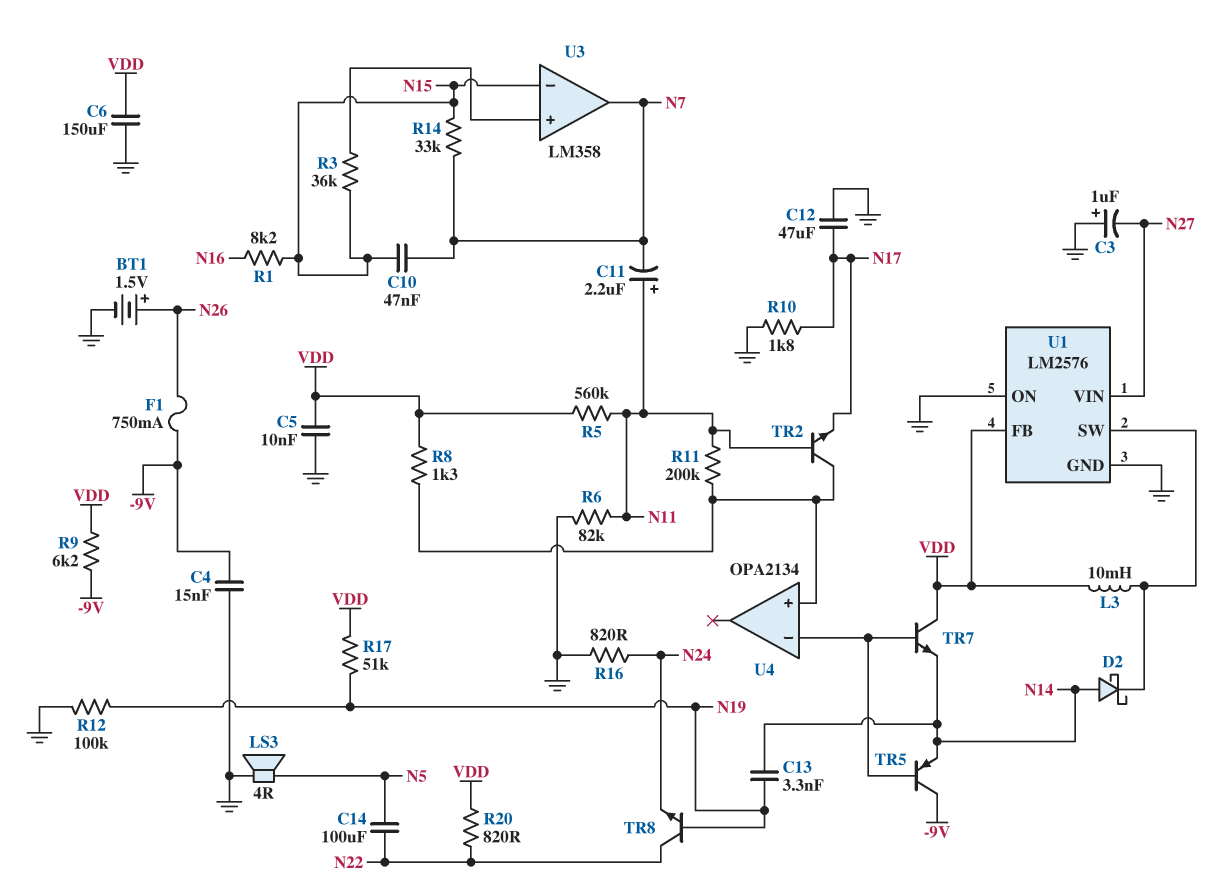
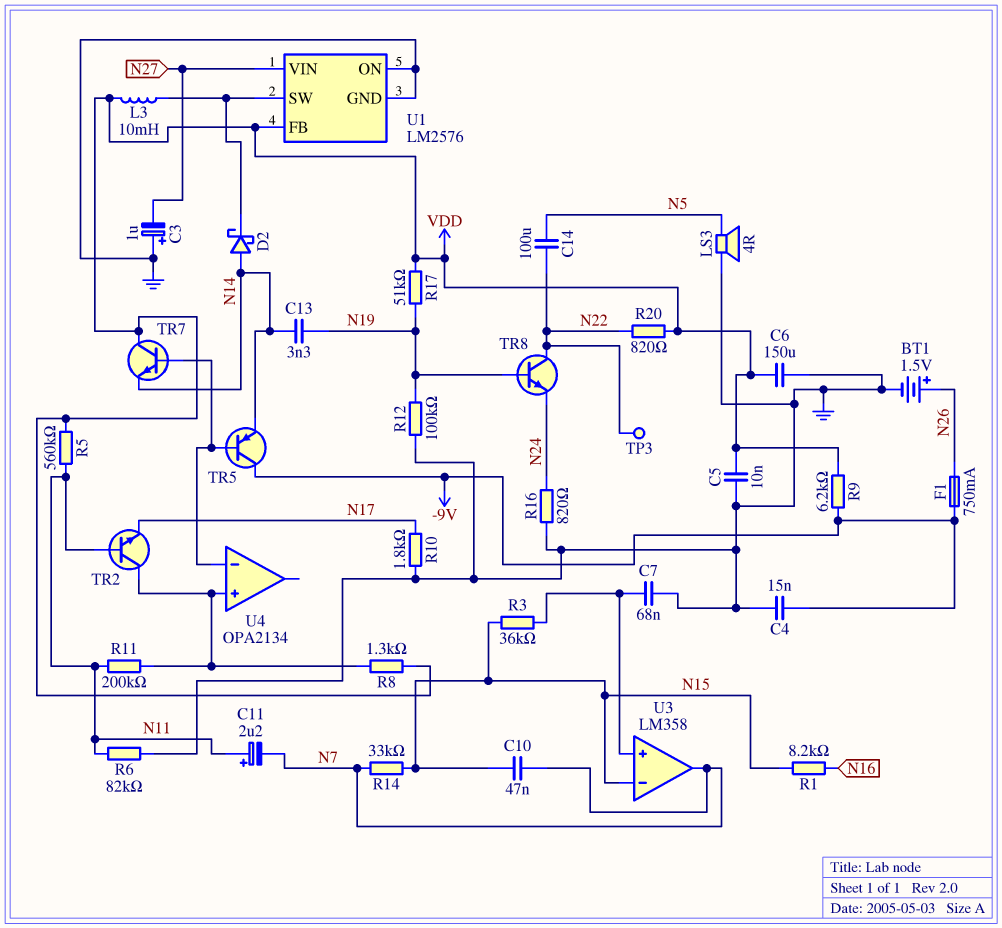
C7: none -> 68nF (GND, U3/in+)
C12: 47uF (GND, N17) -> none
TP3: none -> test point (N22)

